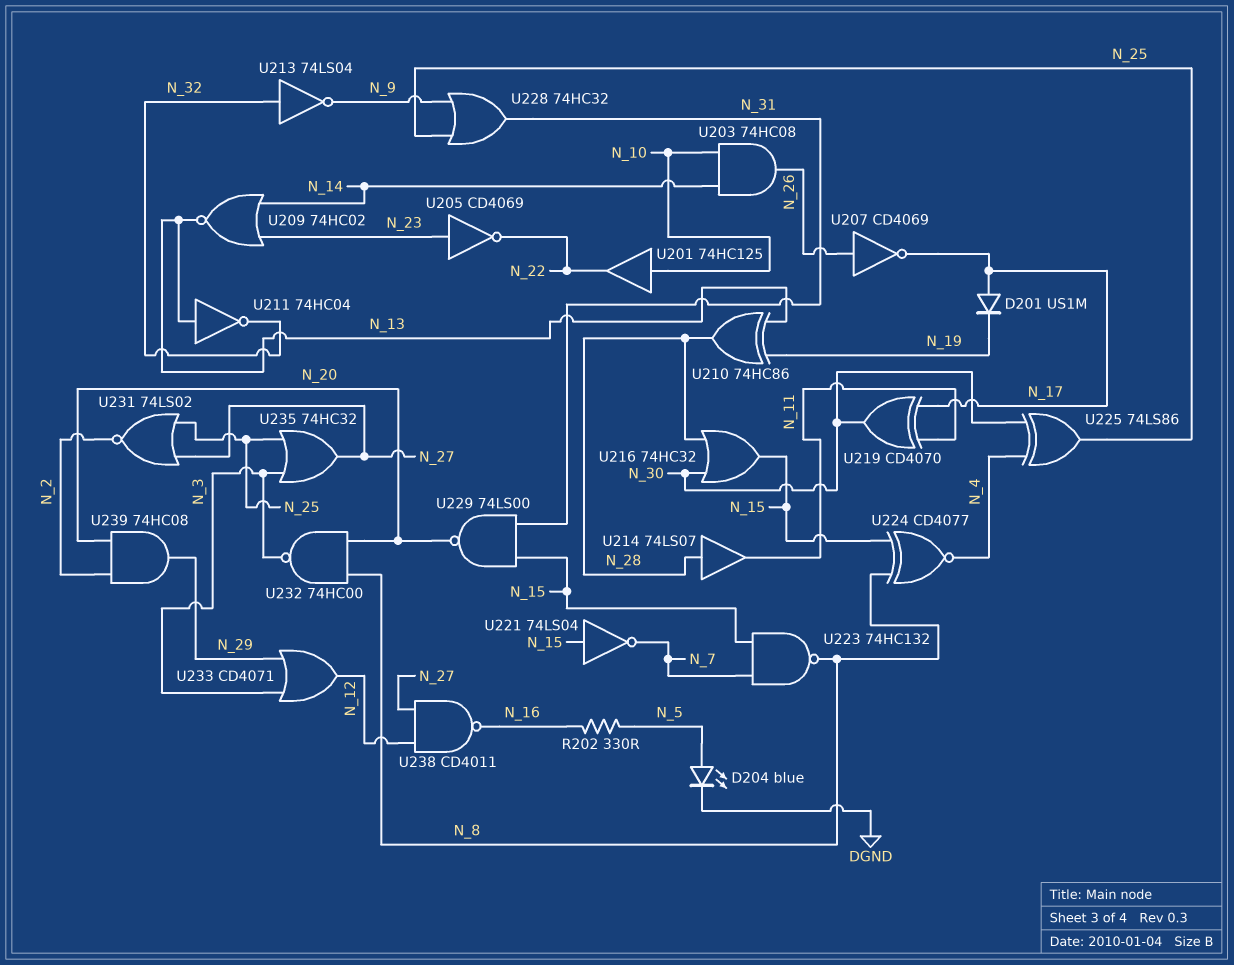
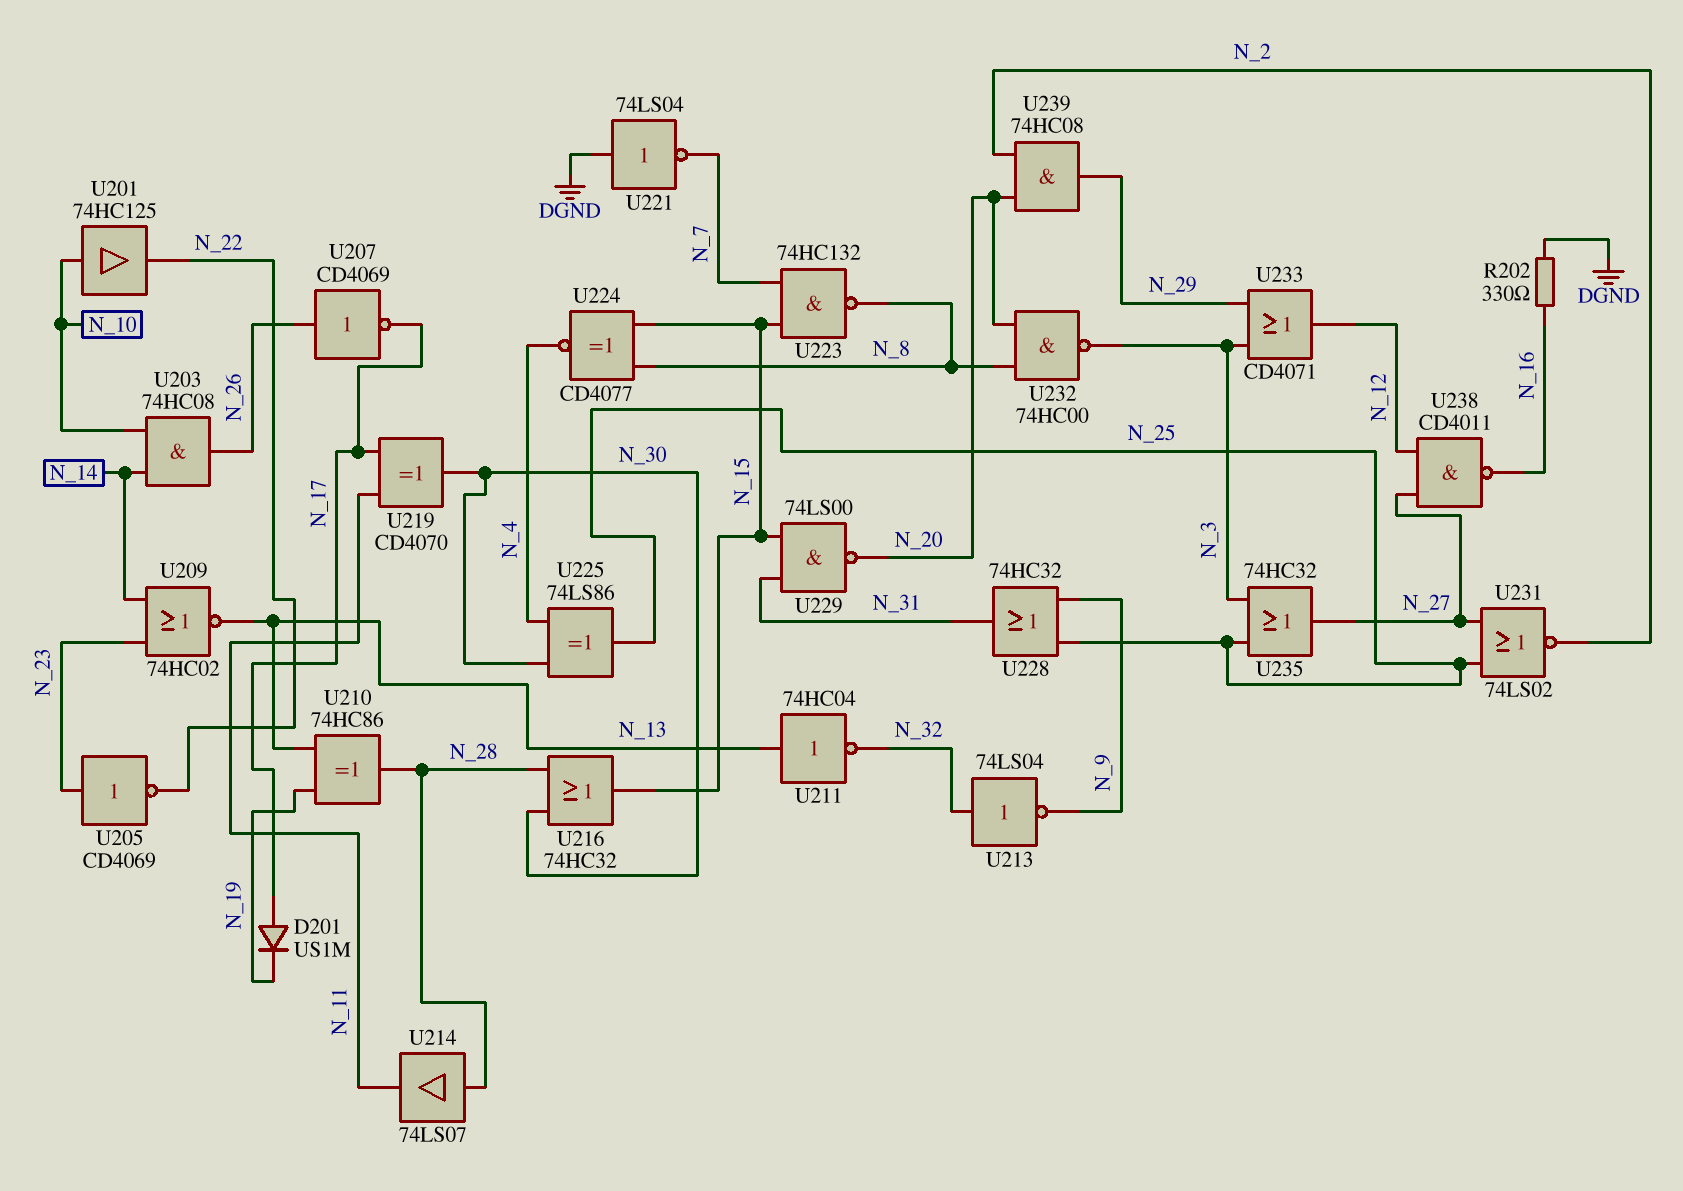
D204: LED blue (A N_5, K DGND) -> none
R202: 330 (N_5, N_16) -> 330 (DGND, N_16)
U221: NOT 74LS04 (in N_15, out N_7) -> NOT 74LS04 (in DGND, out N_7)

